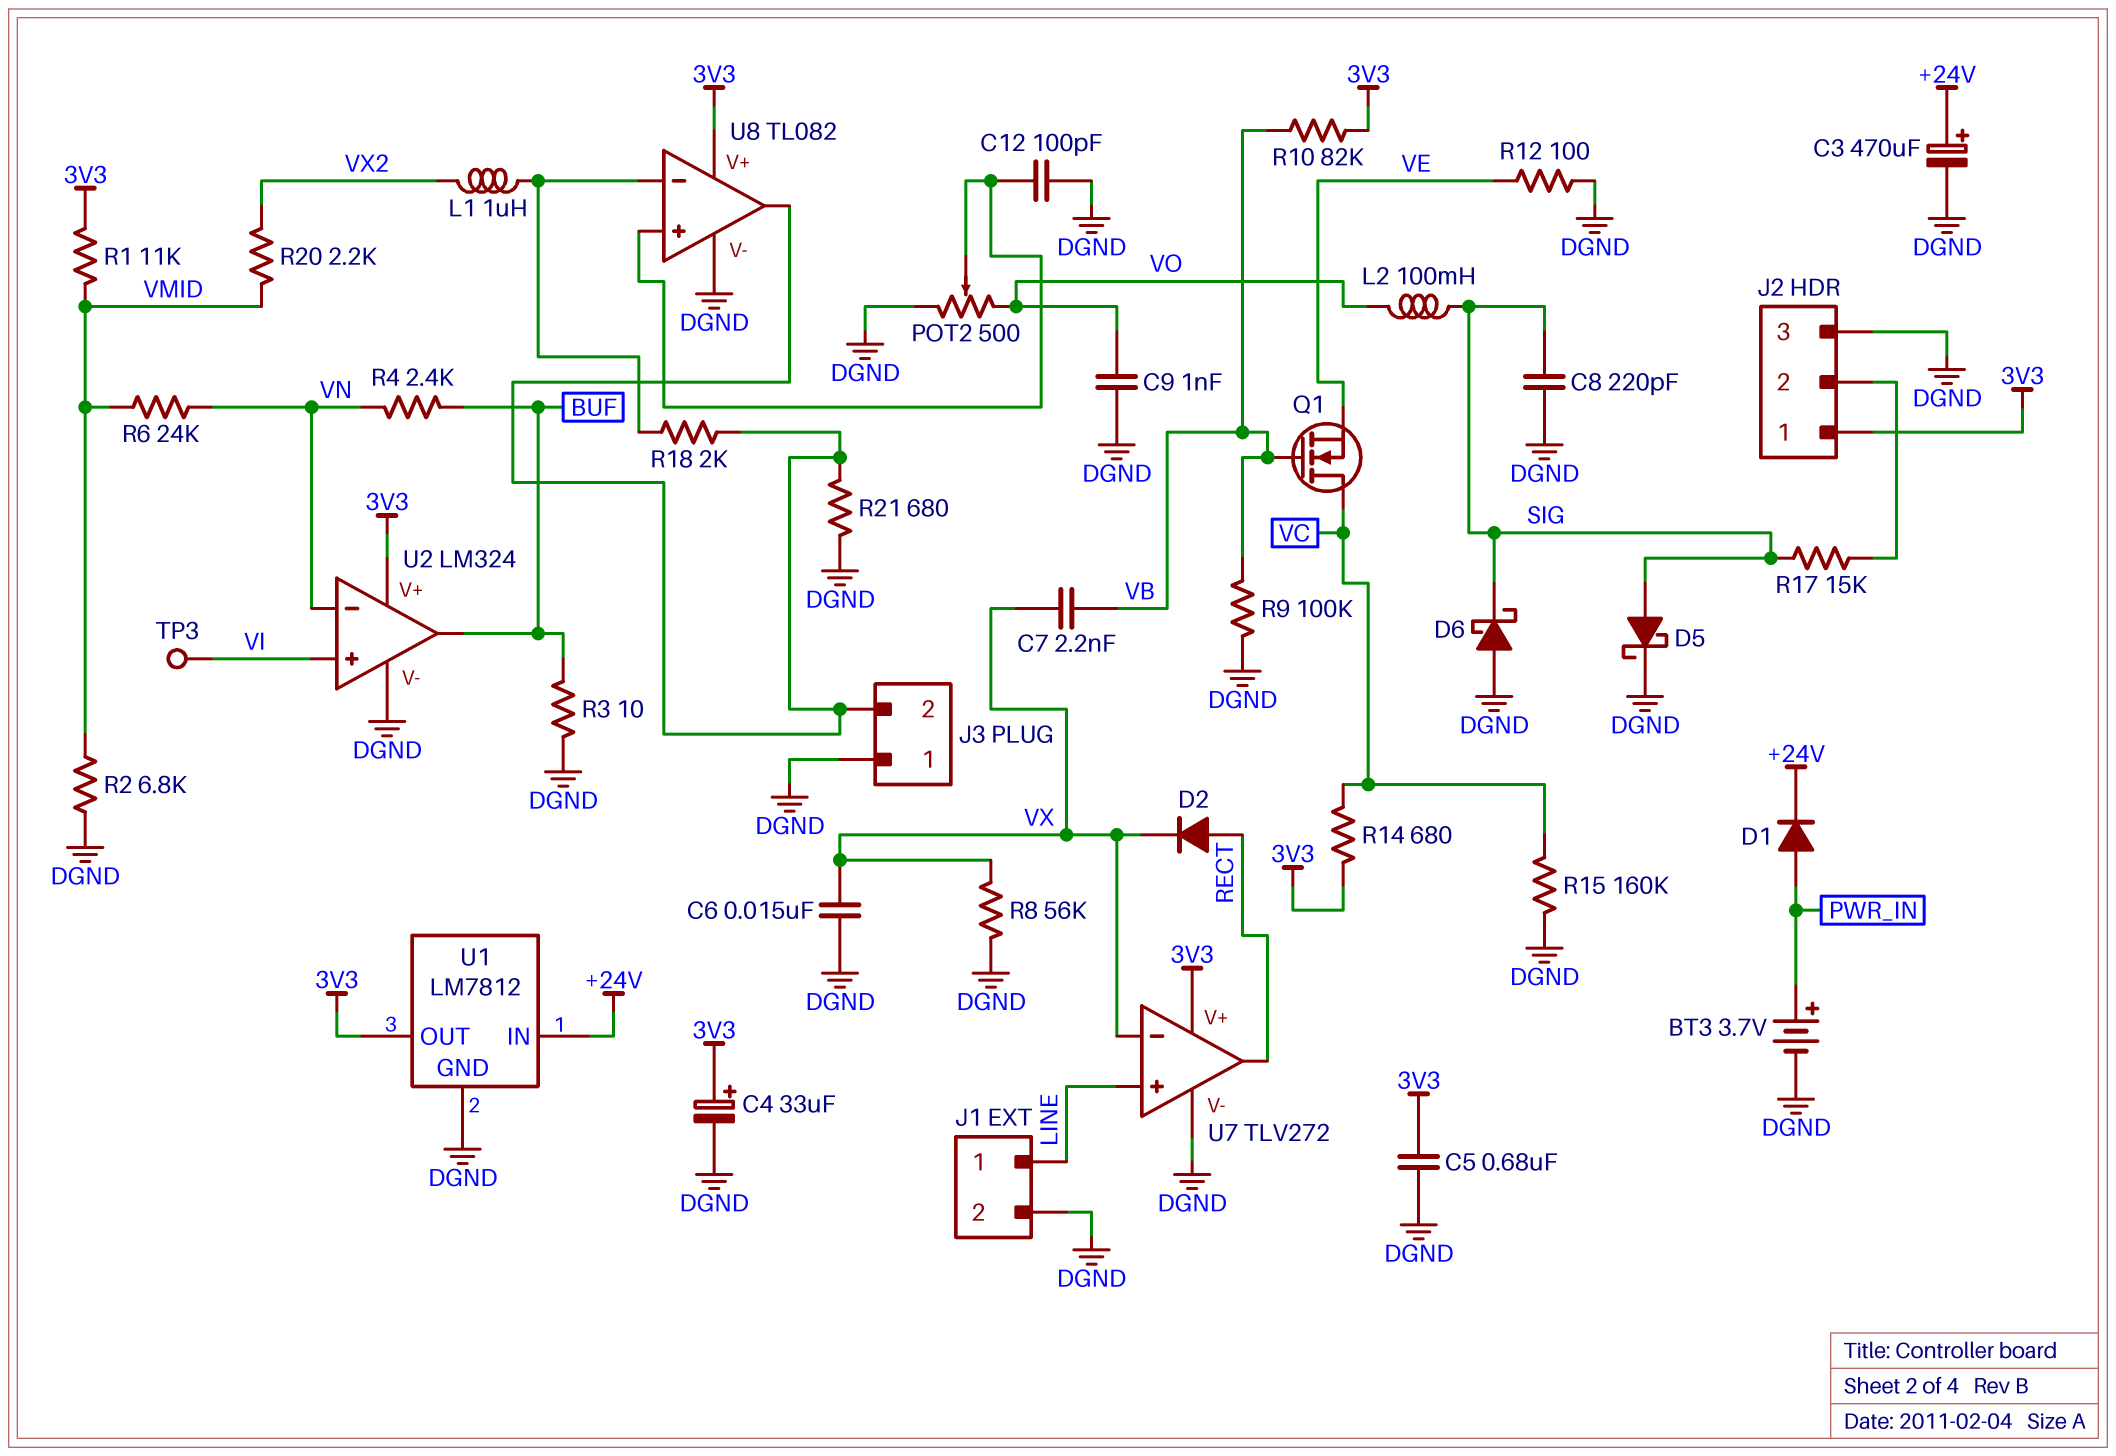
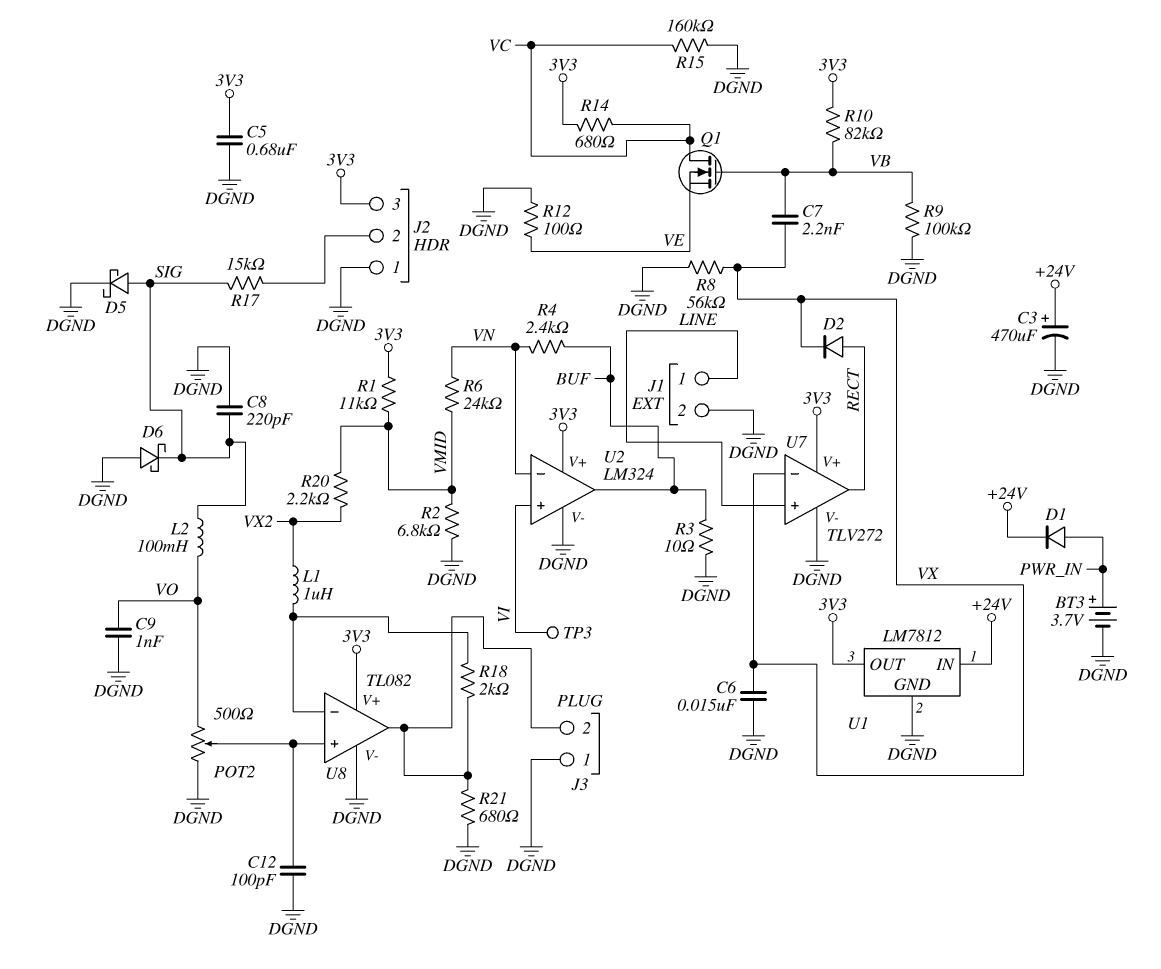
C4: 33uF (plus 3V3, minus DGND) -> none
J2 pin 1: 3V3 -> DGND
J2 pin 3: DGND -> 3V3

